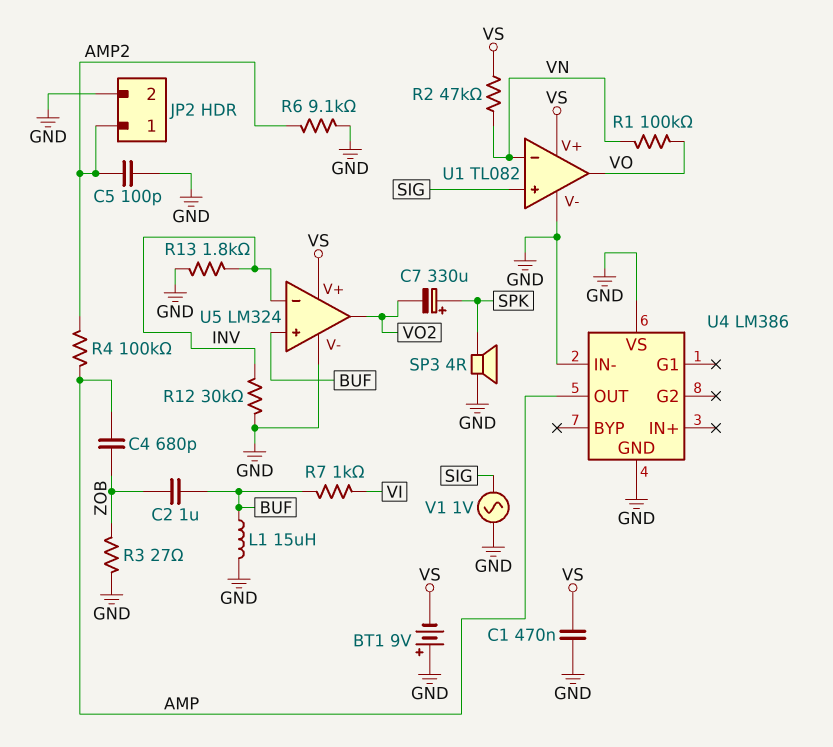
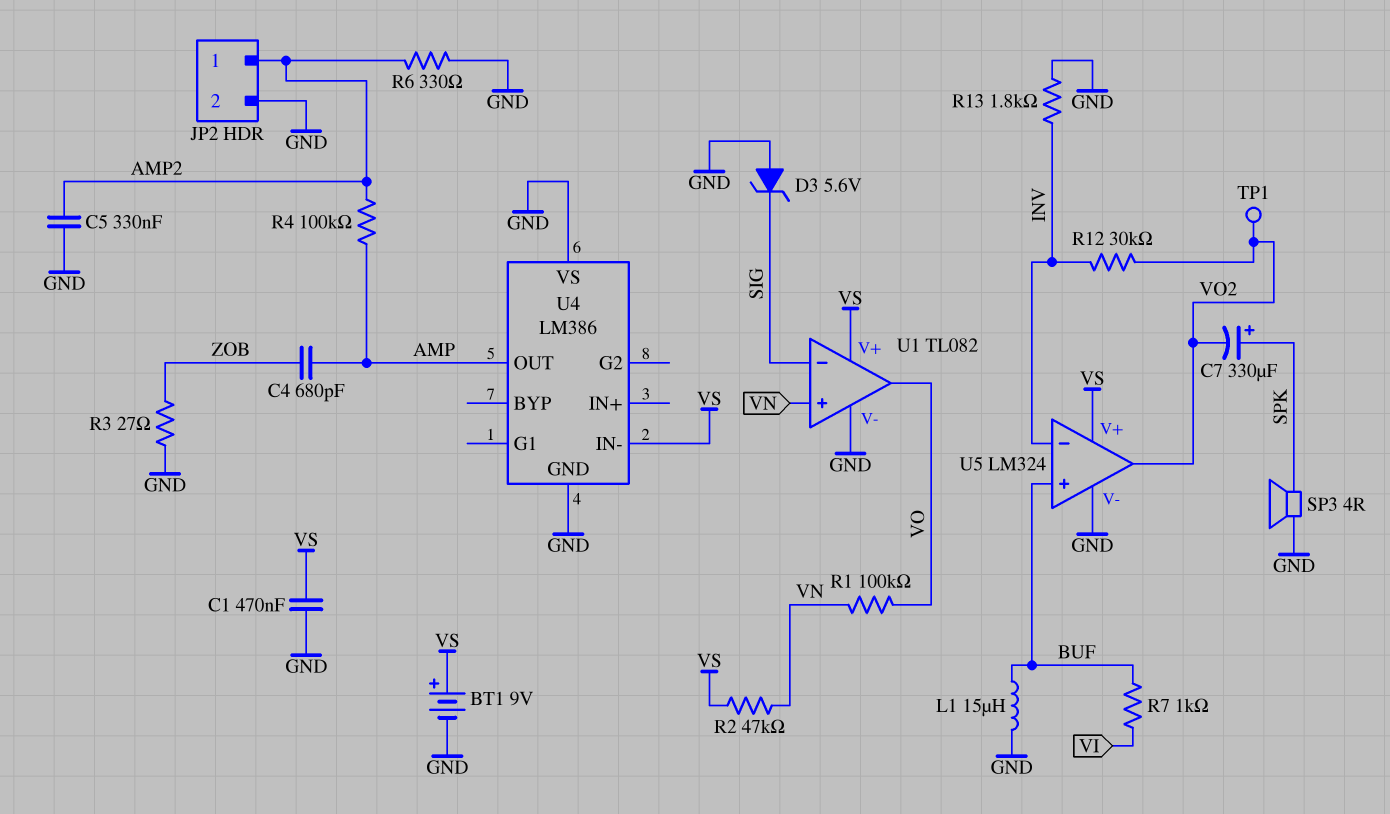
BT1: 9V (plus GND, minus VS) -> 9V (plus VS, minus GND)
C2: 1uF (BUF, ZOB) -> none
C5: 100pF (AMP2, GND) -> 330nF (AMP2, GND)
D3: none -> zener 5.6V (A GND, K SIG)
R6: 9.1k (AMP2, GND) -> 330 (AMP2, GND)
R12: 30k (GND, INV) -> 30k (INV, VO2)
TP1: none -> test point (VO2)
U1 pin in+: SIG -> VN
U1 pin in-: VN -> SIG
U4 pin IN-: GND -> VS
V1: AC 1V (GND, SIG) -> none

